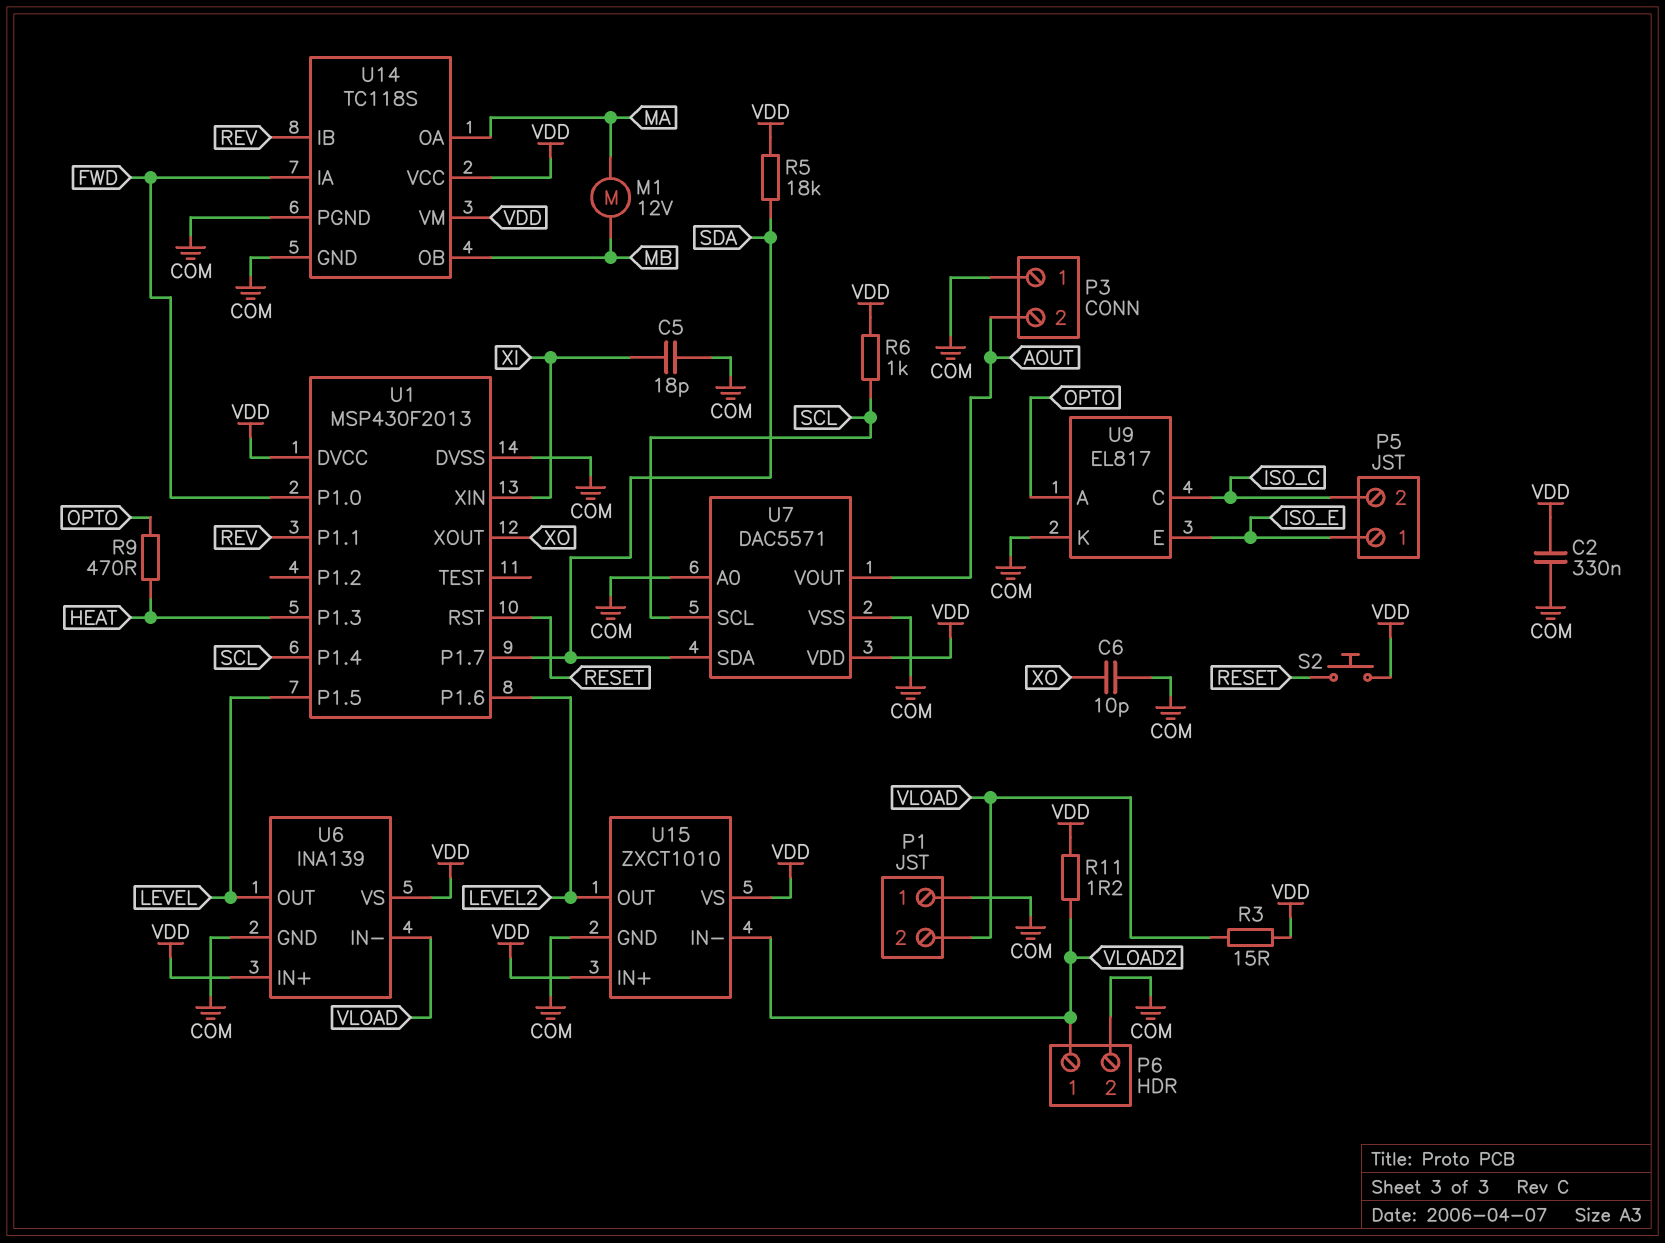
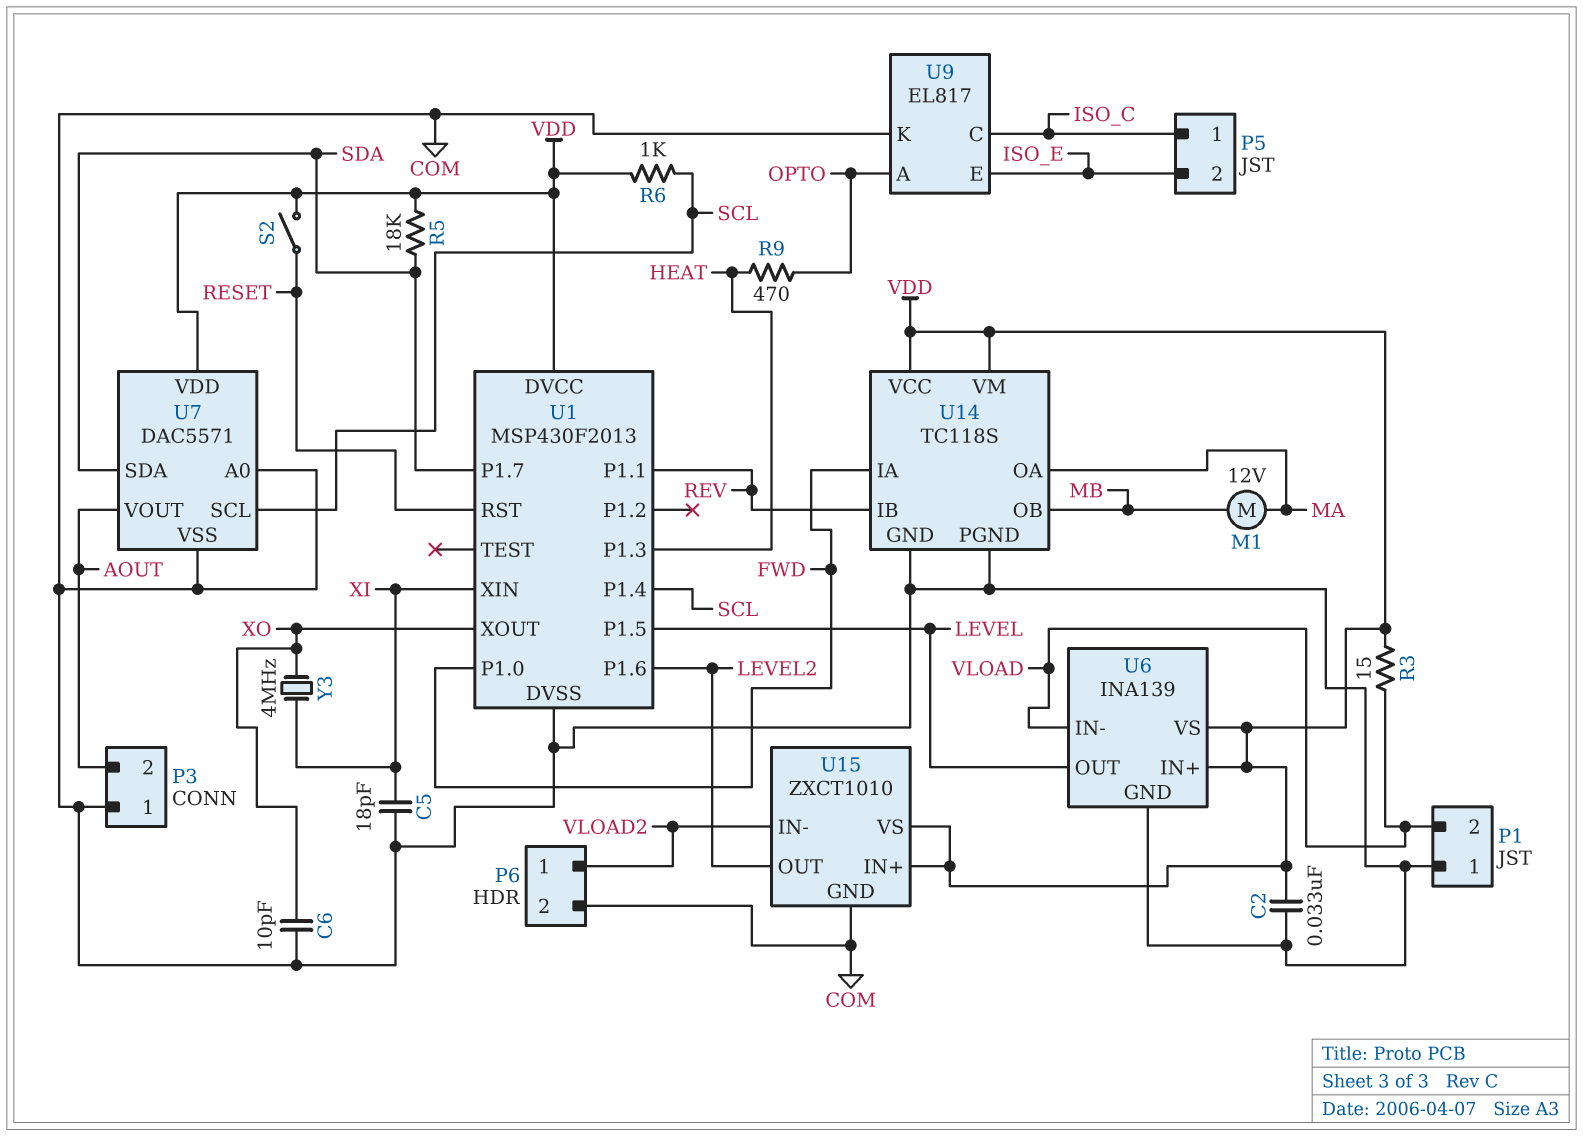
C2: 330nF (COM, VDD) -> 33nF (COM, VDD)
P5 pin 1: ISO_E -> ISO_C
P5 pin 2: ISO_C -> ISO_E
R11: 1.2 (VDD, VLOAD2) -> none
S2: button (RESET, VDD) -> switch (RESET, VDD)
Y3: none -> 4MHz (XI, XO)

